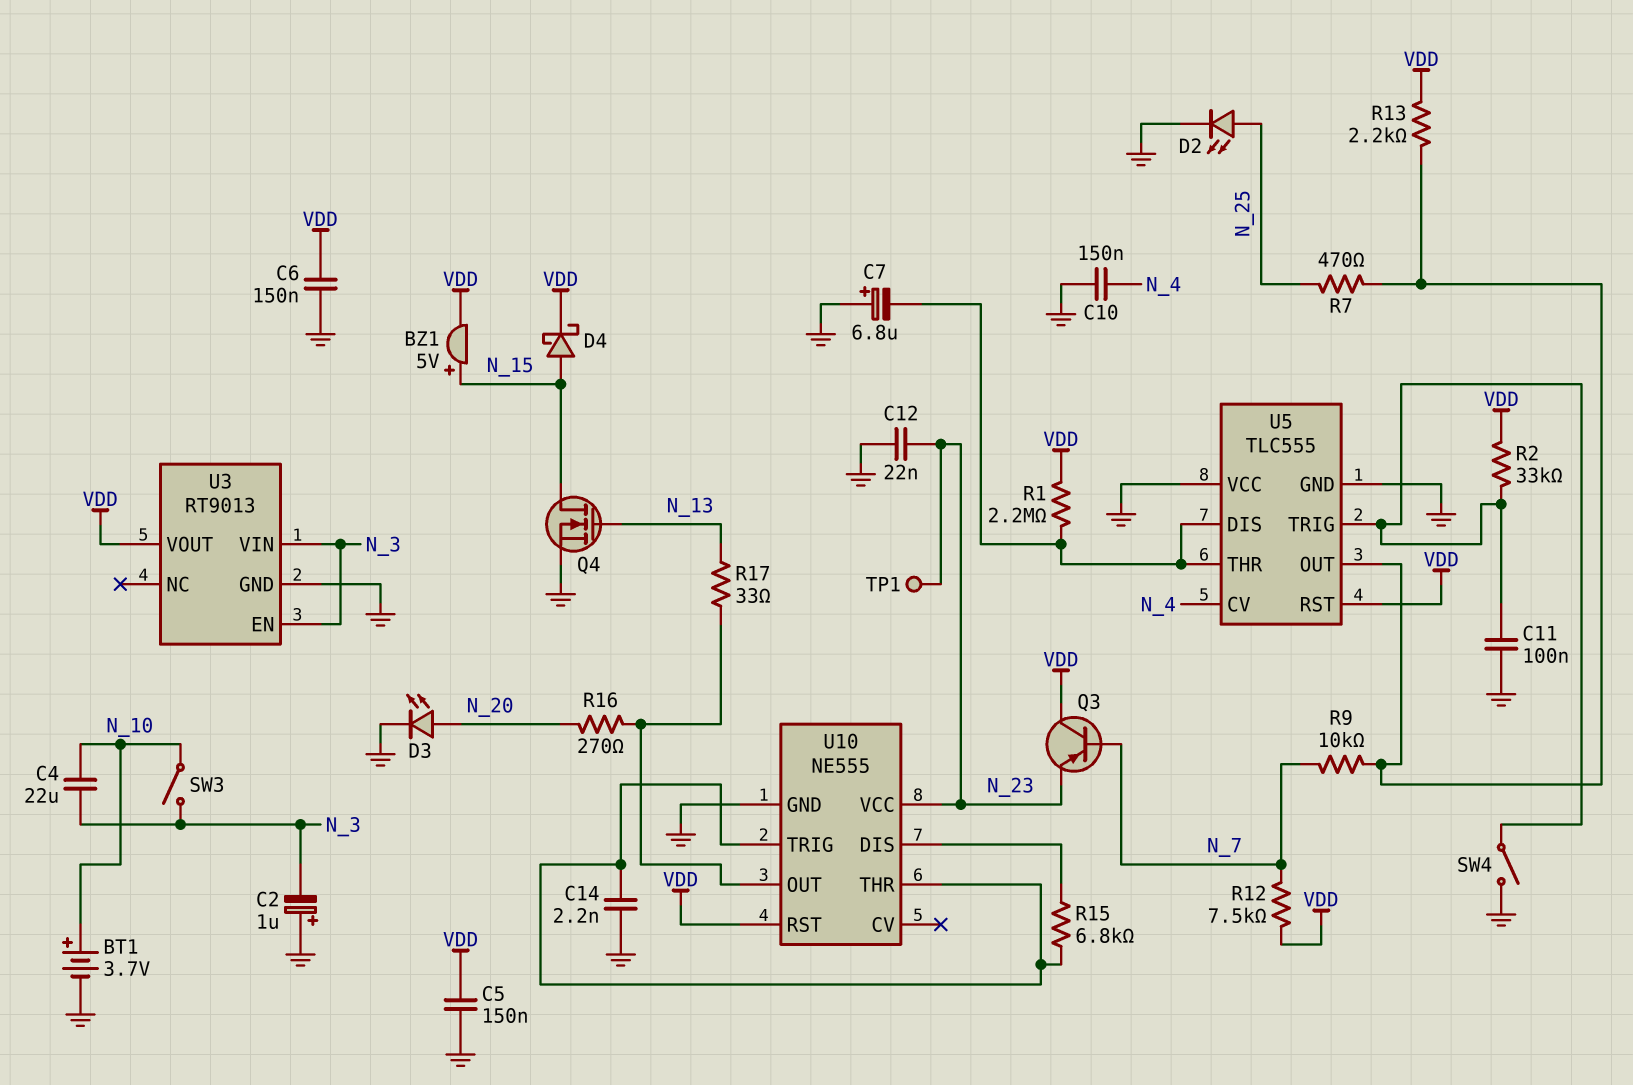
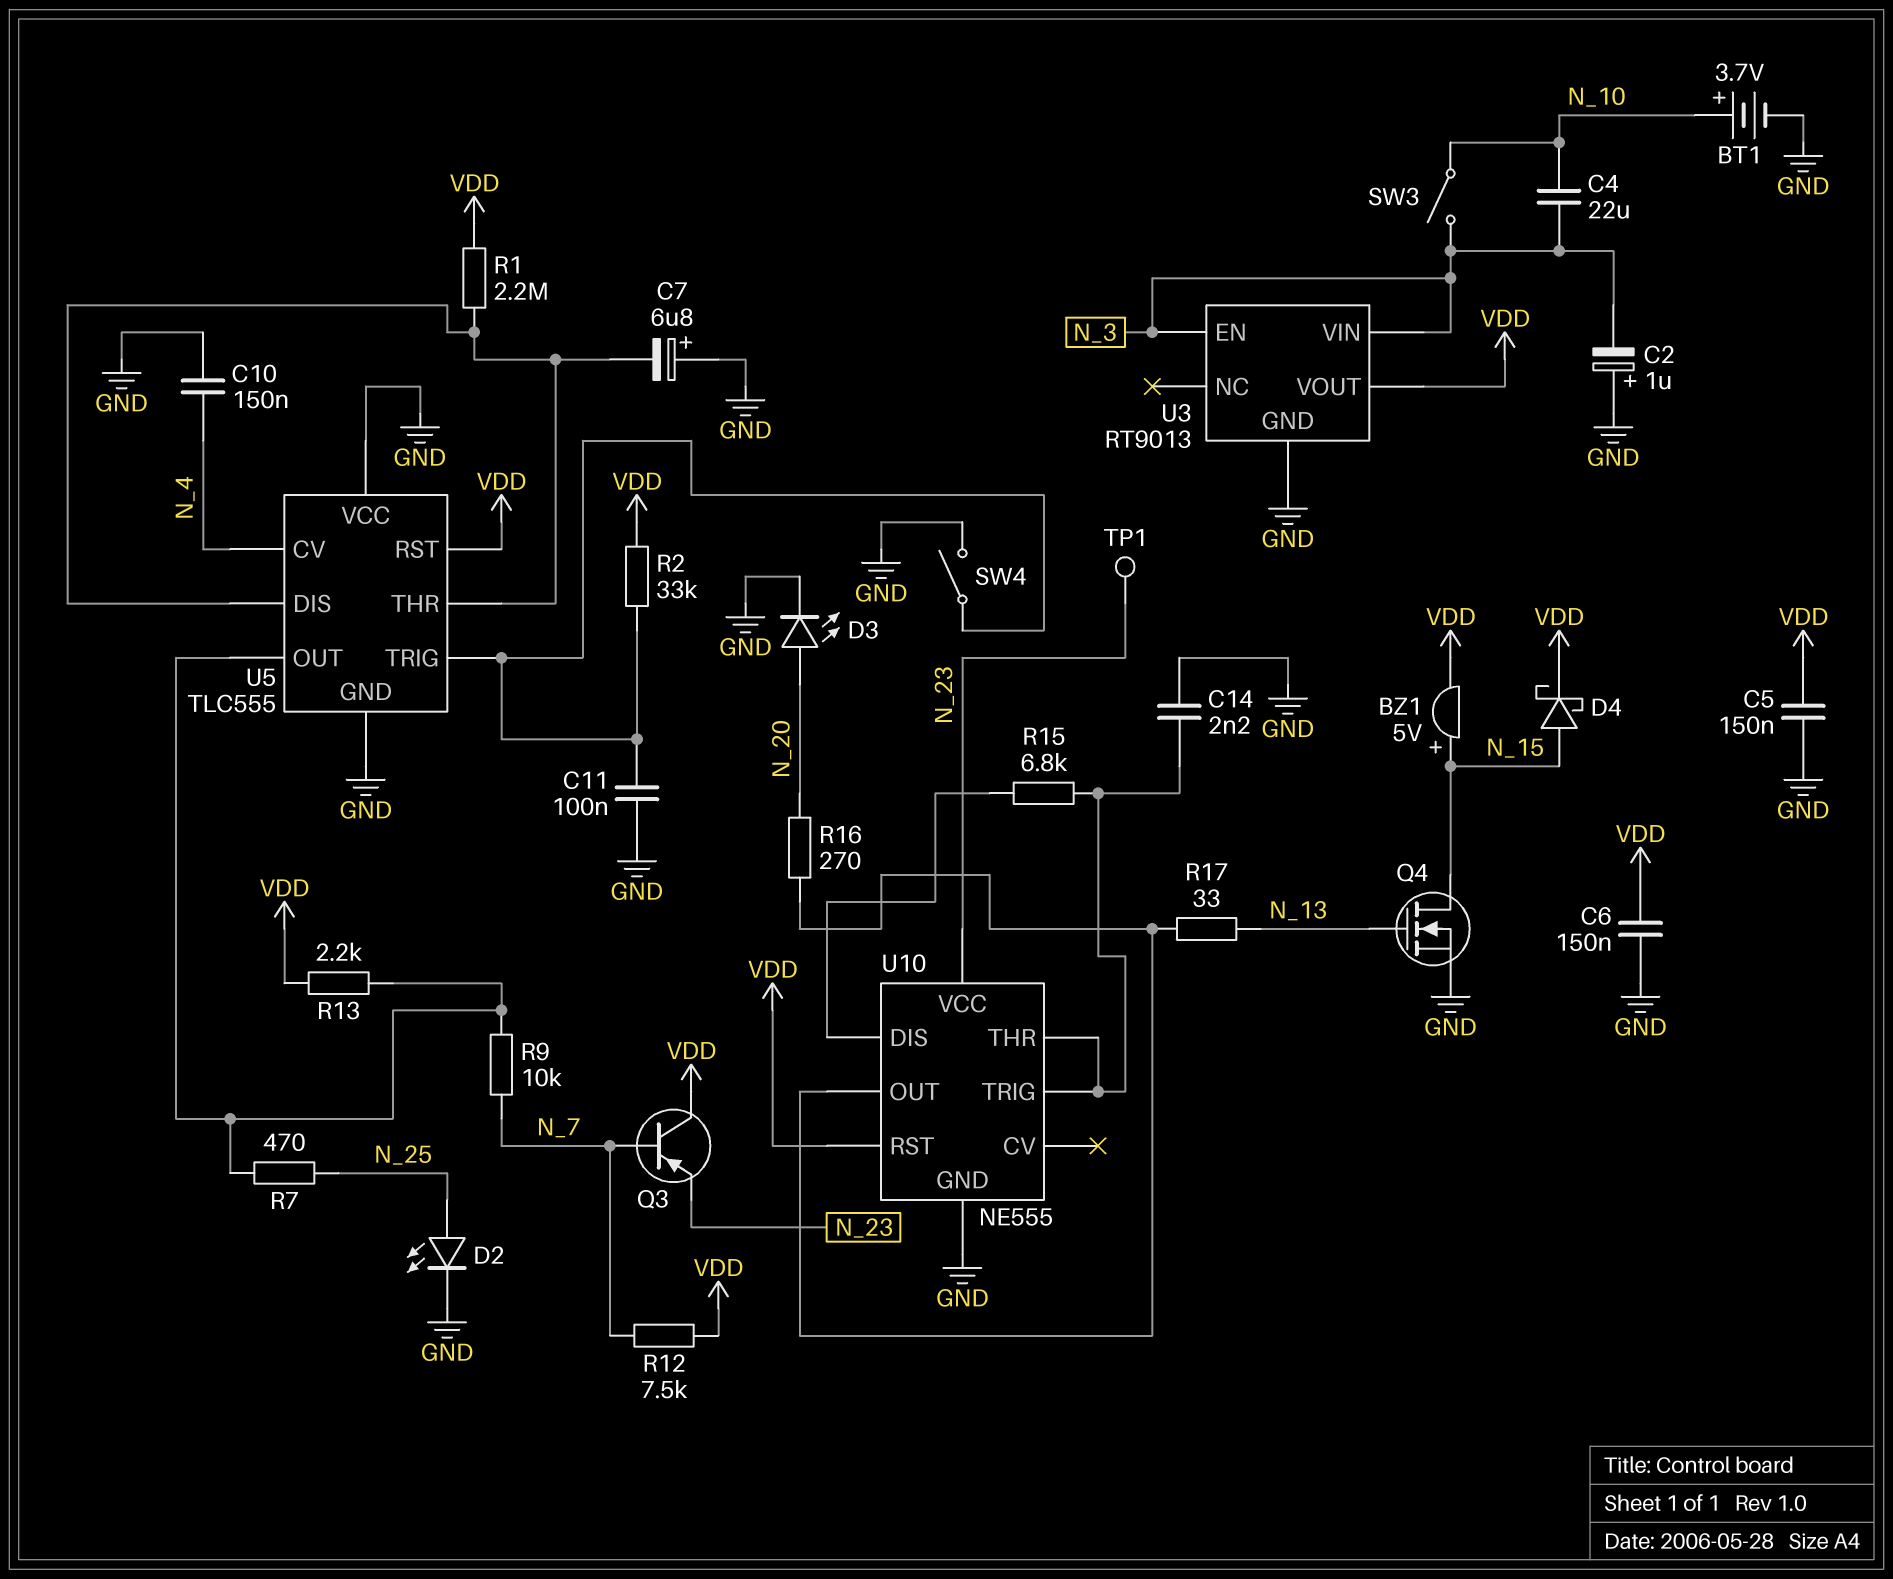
C12: 22nF (GND, N_23) -> none

